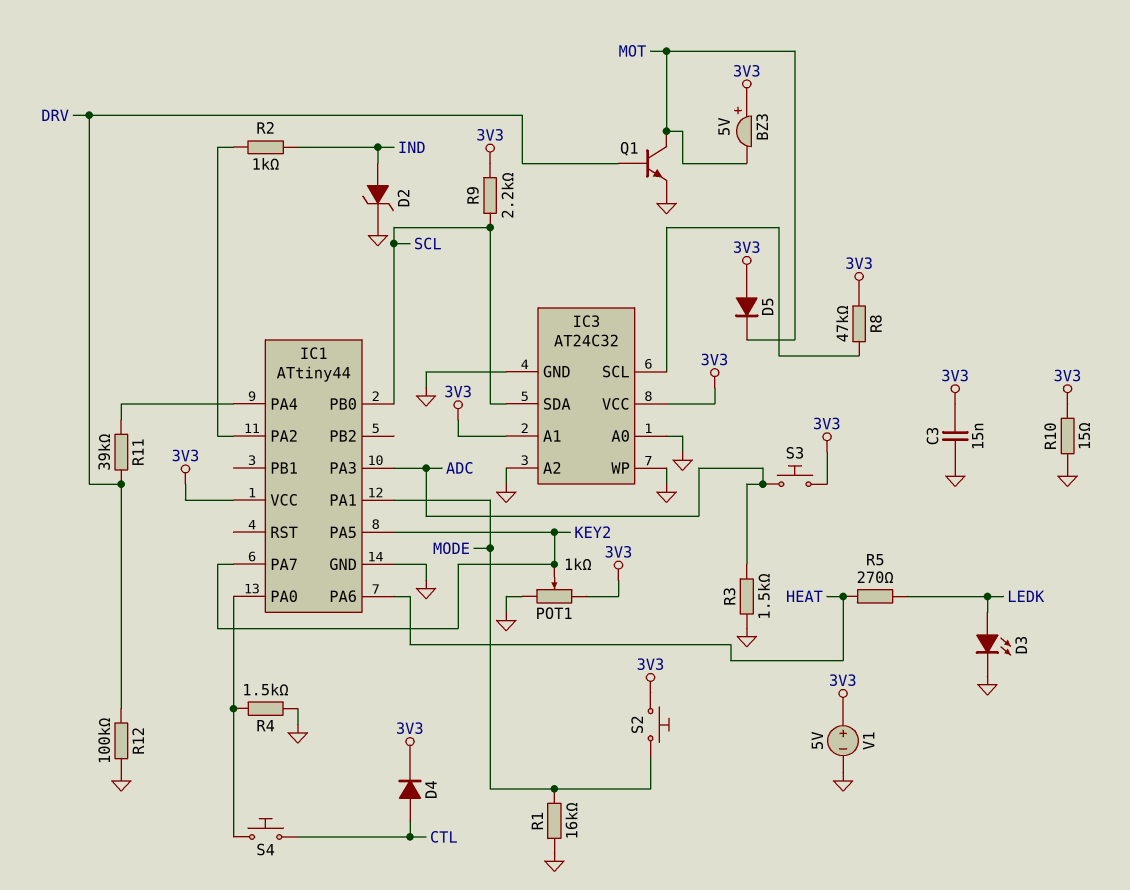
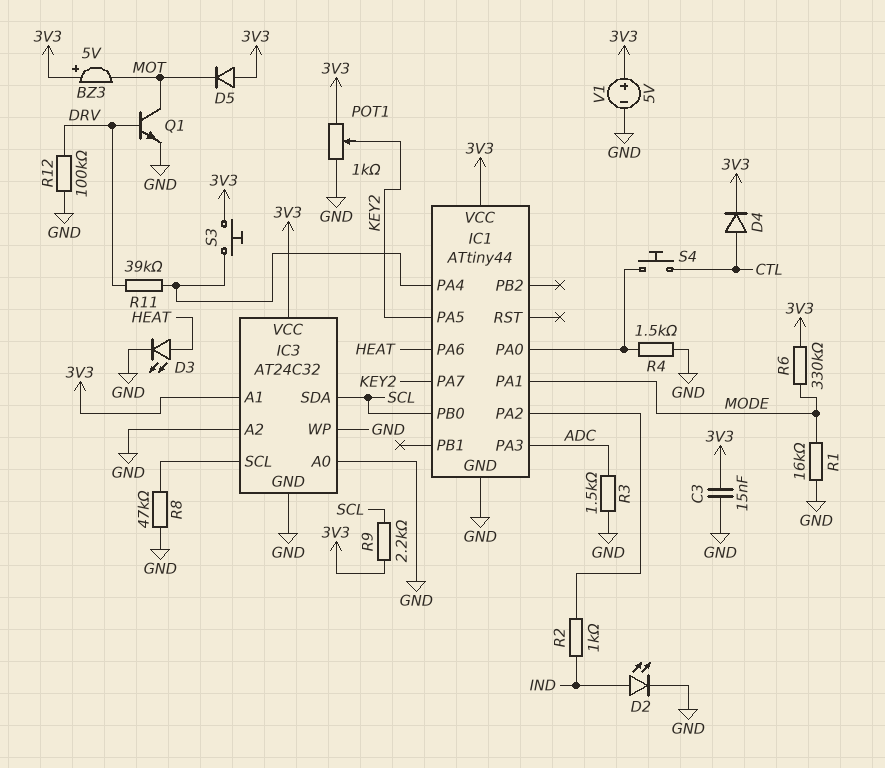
D2: zener (A IND, K GND) -> LED (A IND, K GND)
D3: LED (A LEDK, K GND) -> LED (A HEAT, K GND)
R5: 270 (HEAT, LEDK) -> none
R6: none -> 330k (3V3, MODE)
R8: 47k (3V3, IC3/SCL) -> 47k (GND, IC3/SCL)
R10: 15 (3V3, GND) -> none
S2: button (3V3, MODE) -> none
S3: button (3V3, ADC) -> button (3V3, IC1/PA4)

